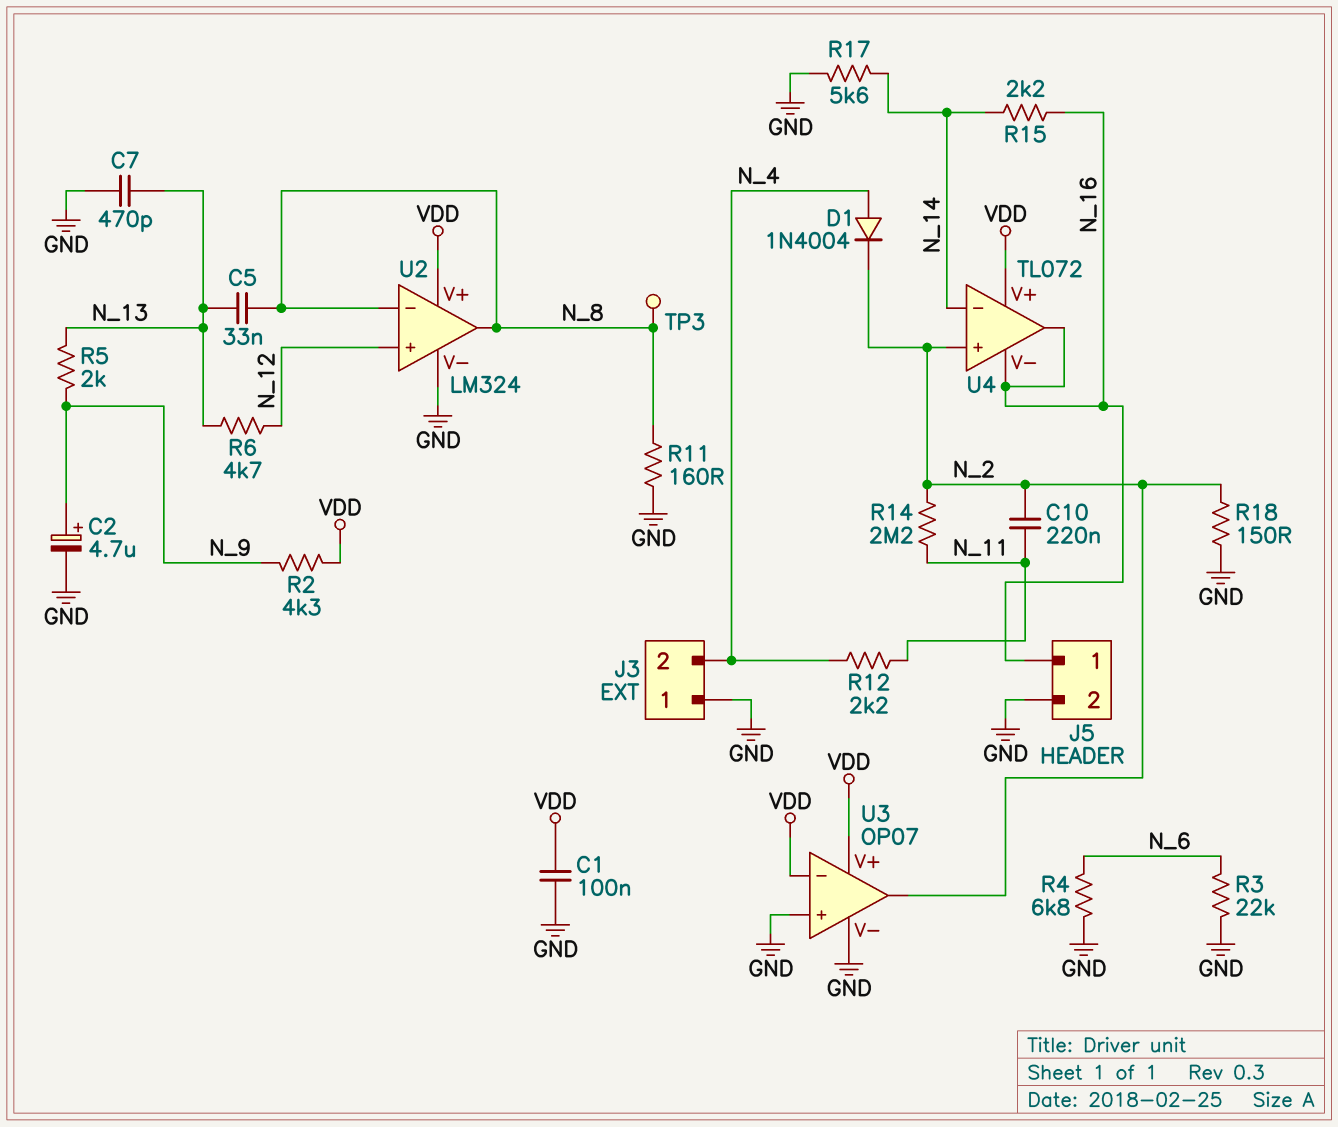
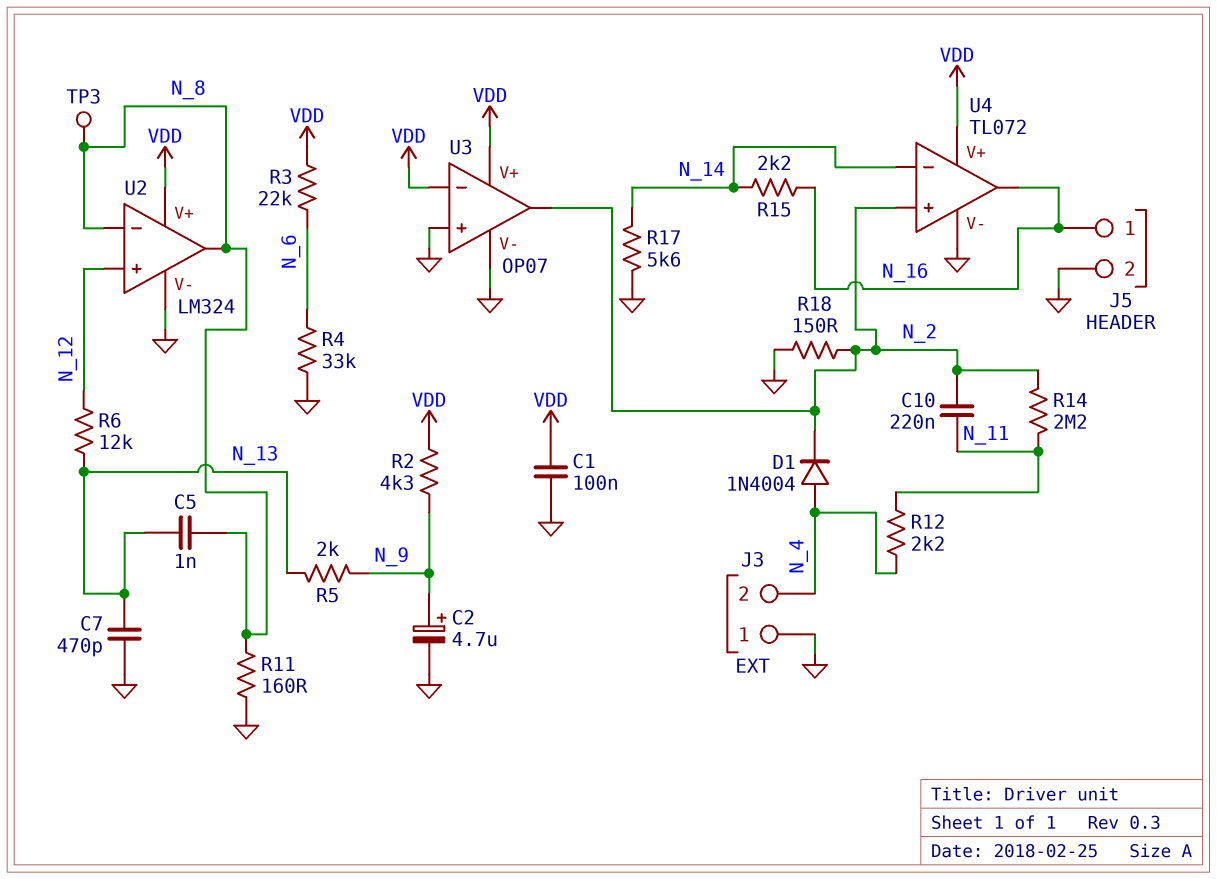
C5: 33nF (N_8, N_13) -> 1nF (N_8, N_13)
R3: 22k (GND, N_6) -> 22k (N_6, VDD)
R4: 6.8k (GND, N_6) -> 33k (GND, N_6)
R6: 4.7k (N_12, N_13) -> 12k (N_12, N_13)
U4 pin V-: N_16 -> GND

